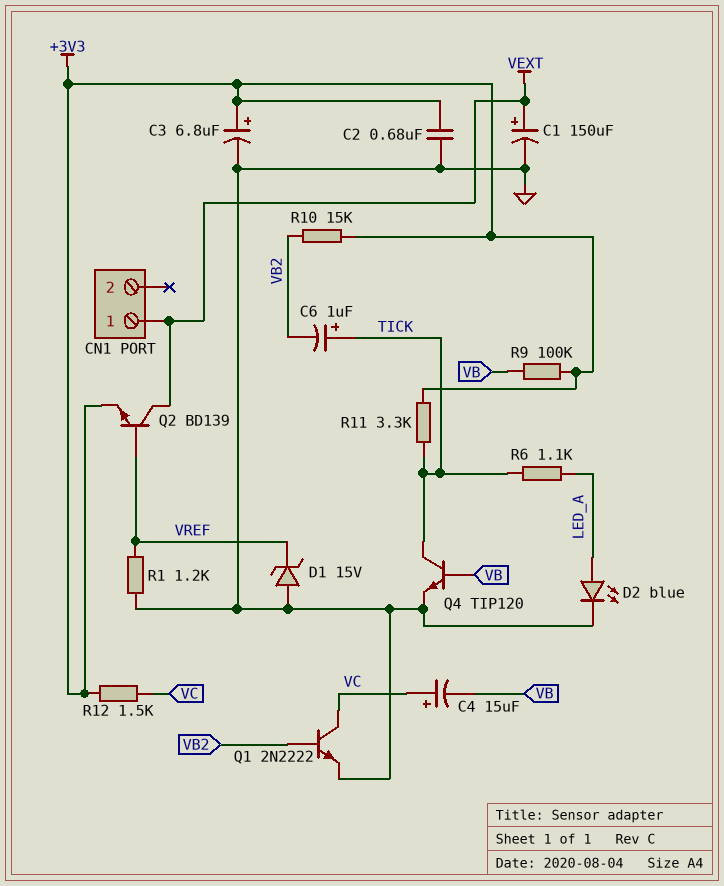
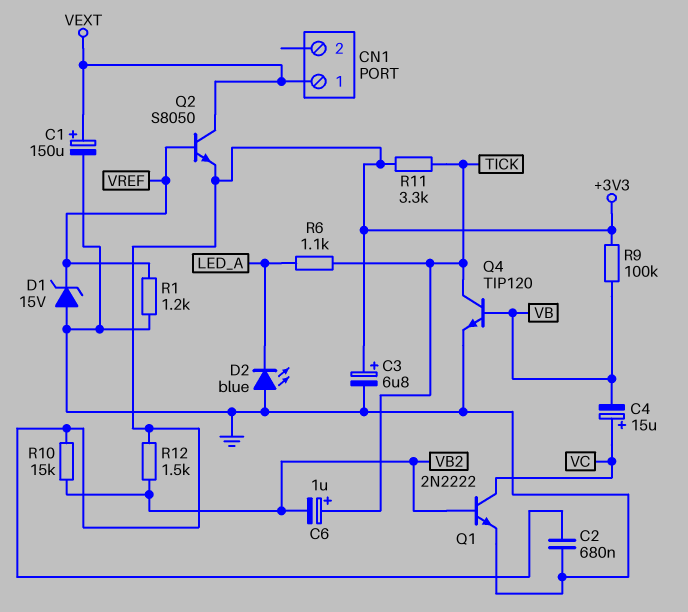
D2: LED blue (A LED_A, K GND) -> LED blue (A GND, K LED_A)
Q2: NPN BD139 (B VREF, C VEXT, E +3V3) -> NPN S8050 (B VREF, C VEXT, E +3V3)
R12: 1.5k (+3V3, VC) -> 1.5k (+3V3, VB2)

